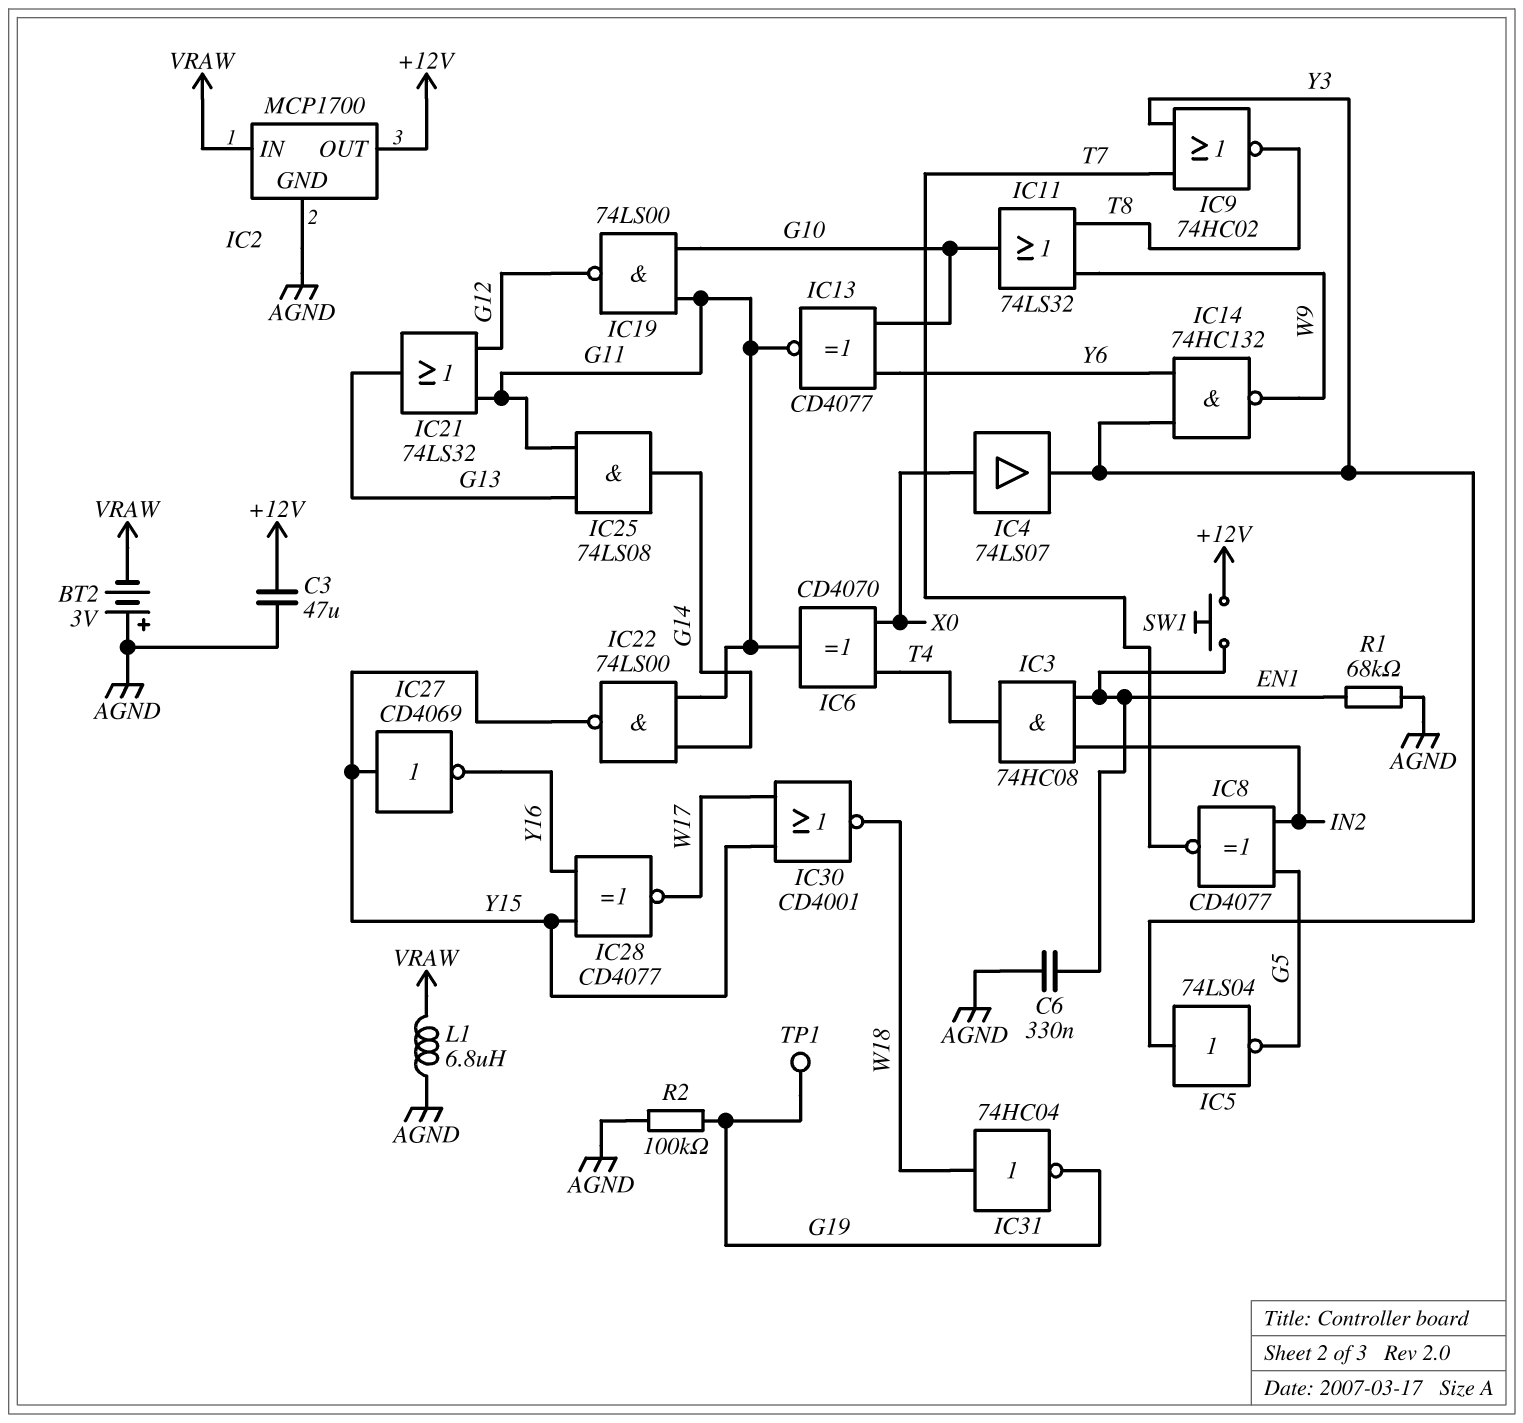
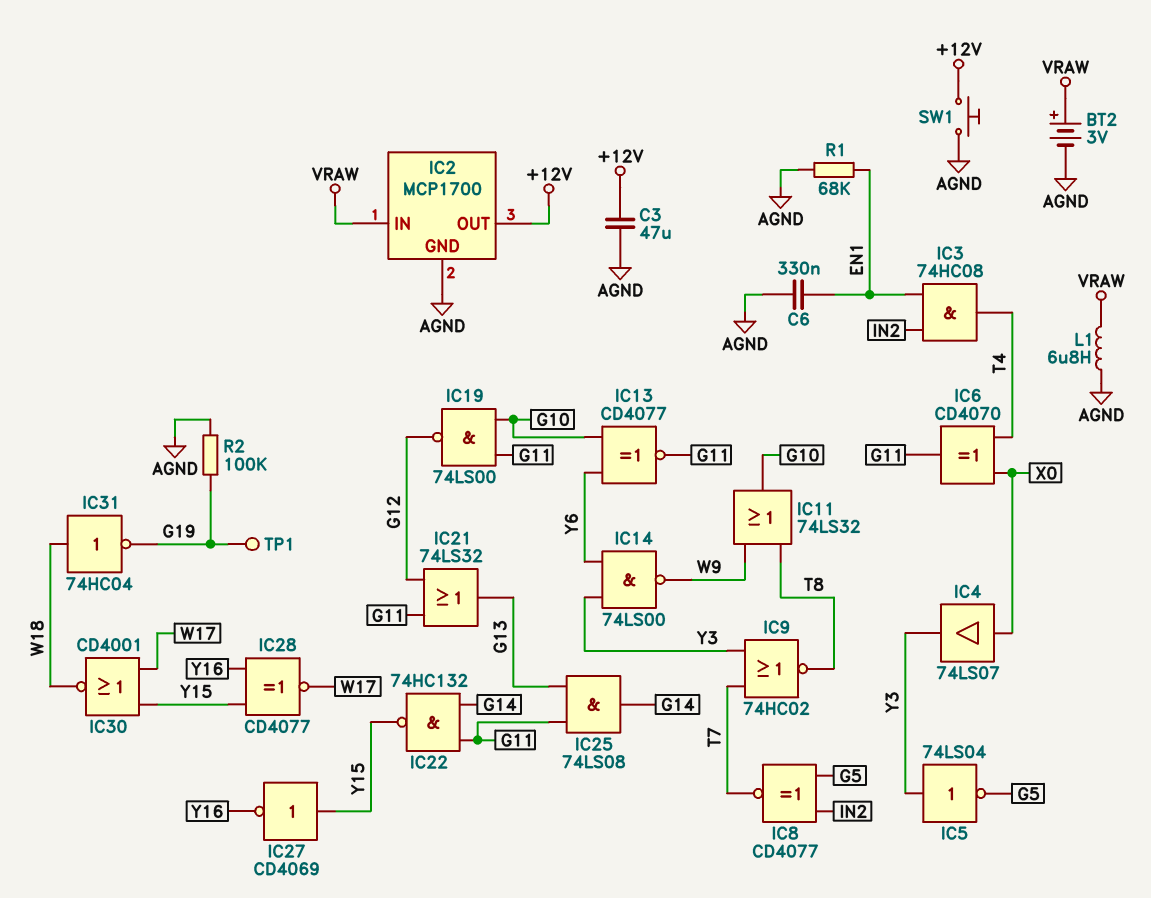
BT2: 3V (plus AGND, minus VRAW) -> 3V (plus VRAW, minus AGND)
IC14: NAND 74HC132 (in Y3, in Y6, out W9) -> NAND 74LS00 (in Y3, in Y6, out W9)
IC22: NAND 74LS00 (in G11, in G14, out Y15) -> NAND 74HC132 (in G11, in G14, out Y15)
SW1: button (+12V, EN1) -> button (+12V, AGND)

